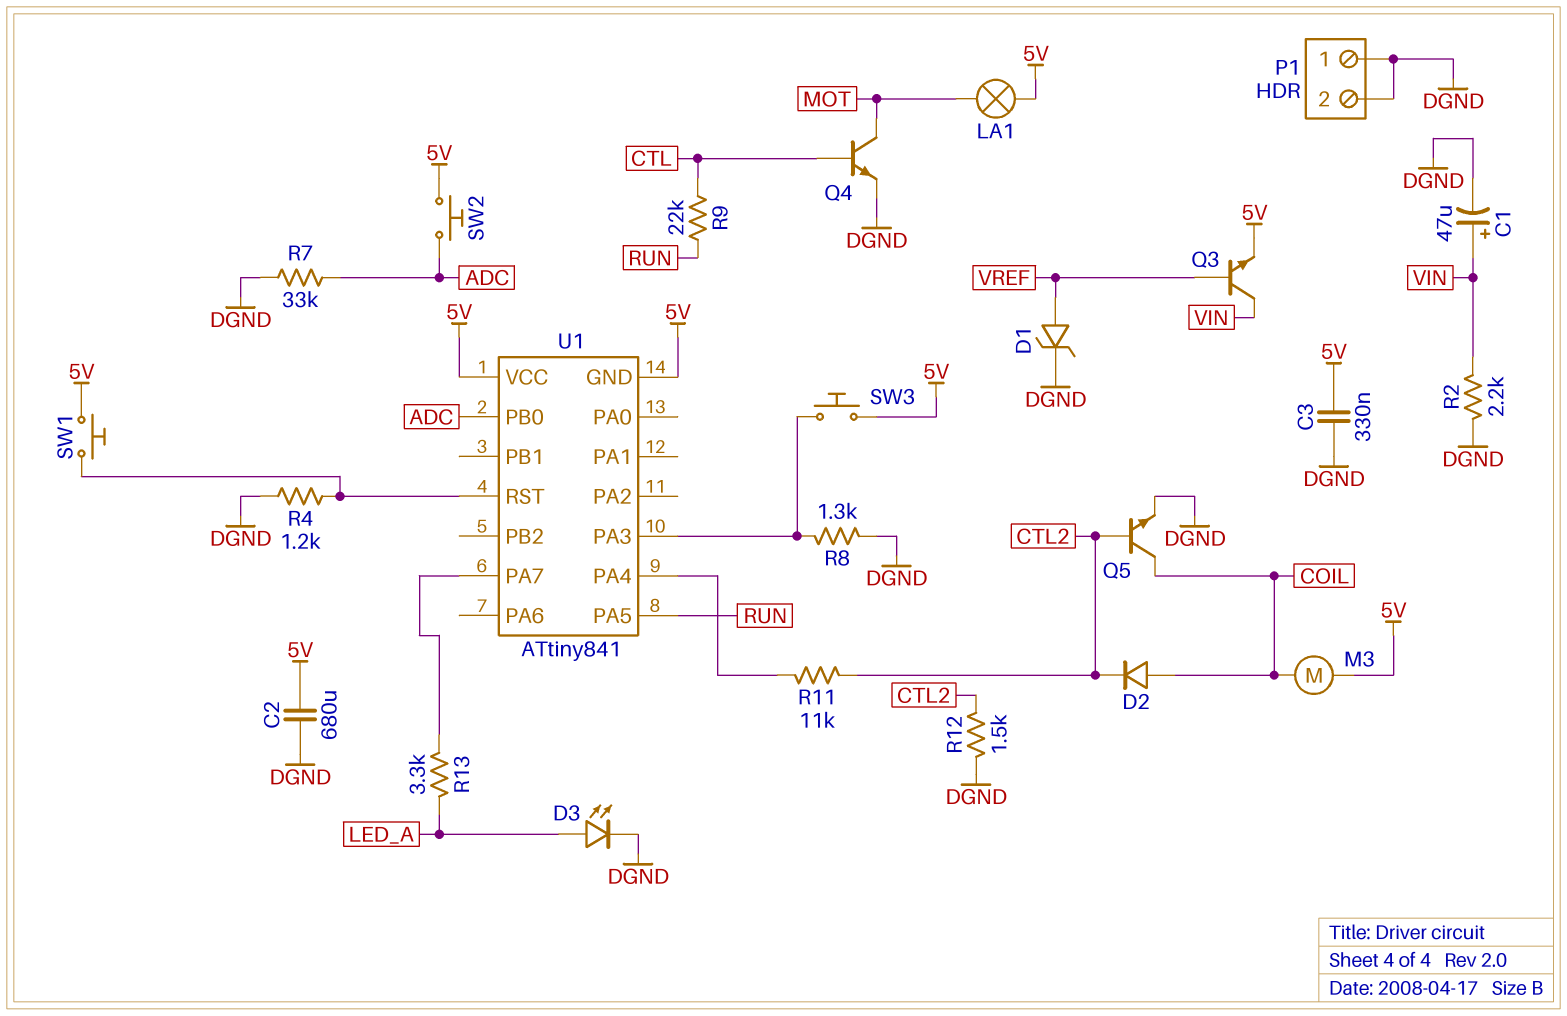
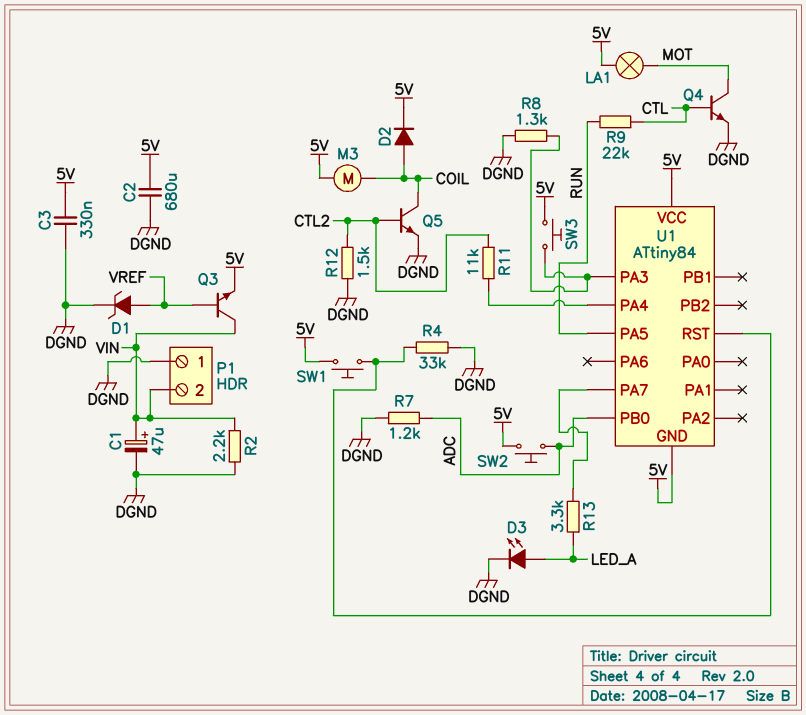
D2: diode (A COIL, K CTL2) -> diode (A COIL, K 5V)
P1 pin 2: DGND -> VIN
R4: 1.2k (DGND, U1/RST) -> 33k (DGND, U1/RST)
R7: 33k (ADC, DGND) -> 1.2k (ADC, DGND)
U1: ATtiny841 -> ATtiny84

